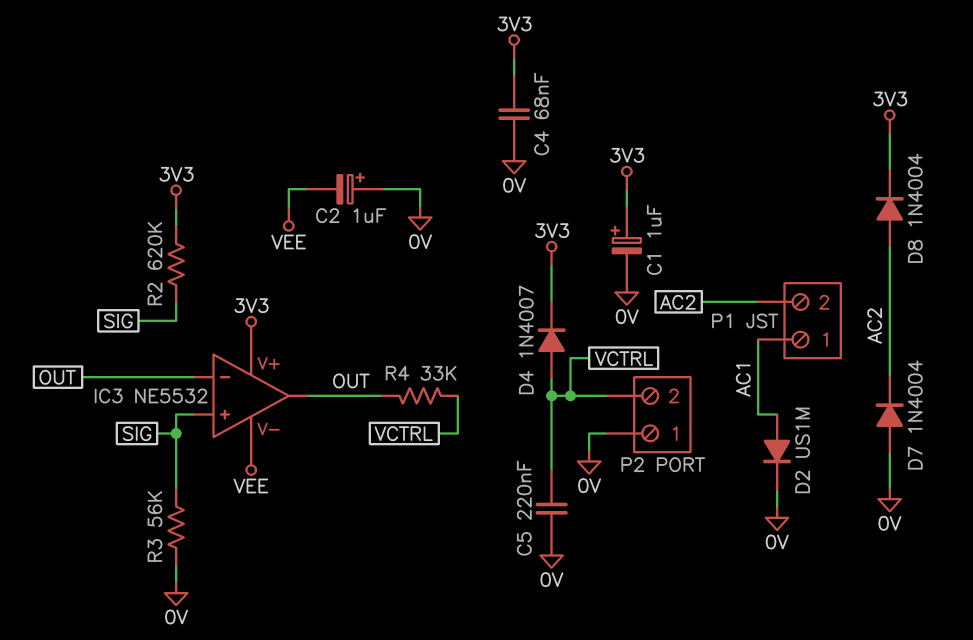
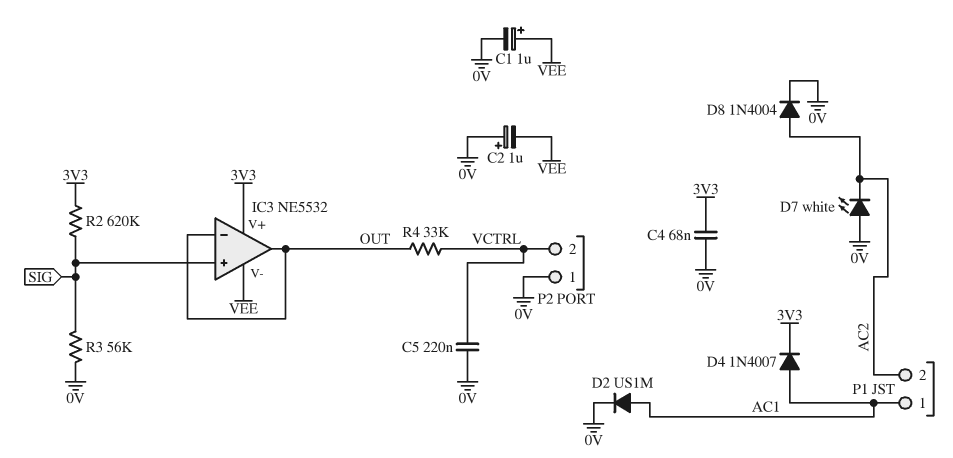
C1: 1uF (plus 3V3, minus 0V) -> 1uF (plus VEE, minus 0V)
D4: diode 1N4007 (A VCTRL, K 3V3) -> diode 1N4007 (A AC1, K 3V3)
D7: diode 1N4004 (A 0V, K AC2) -> LED white (A 0V, K AC2)
D8: diode 1N4004 (A AC2, K 3V3) -> diode 1N4004 (A AC2, K 0V)

